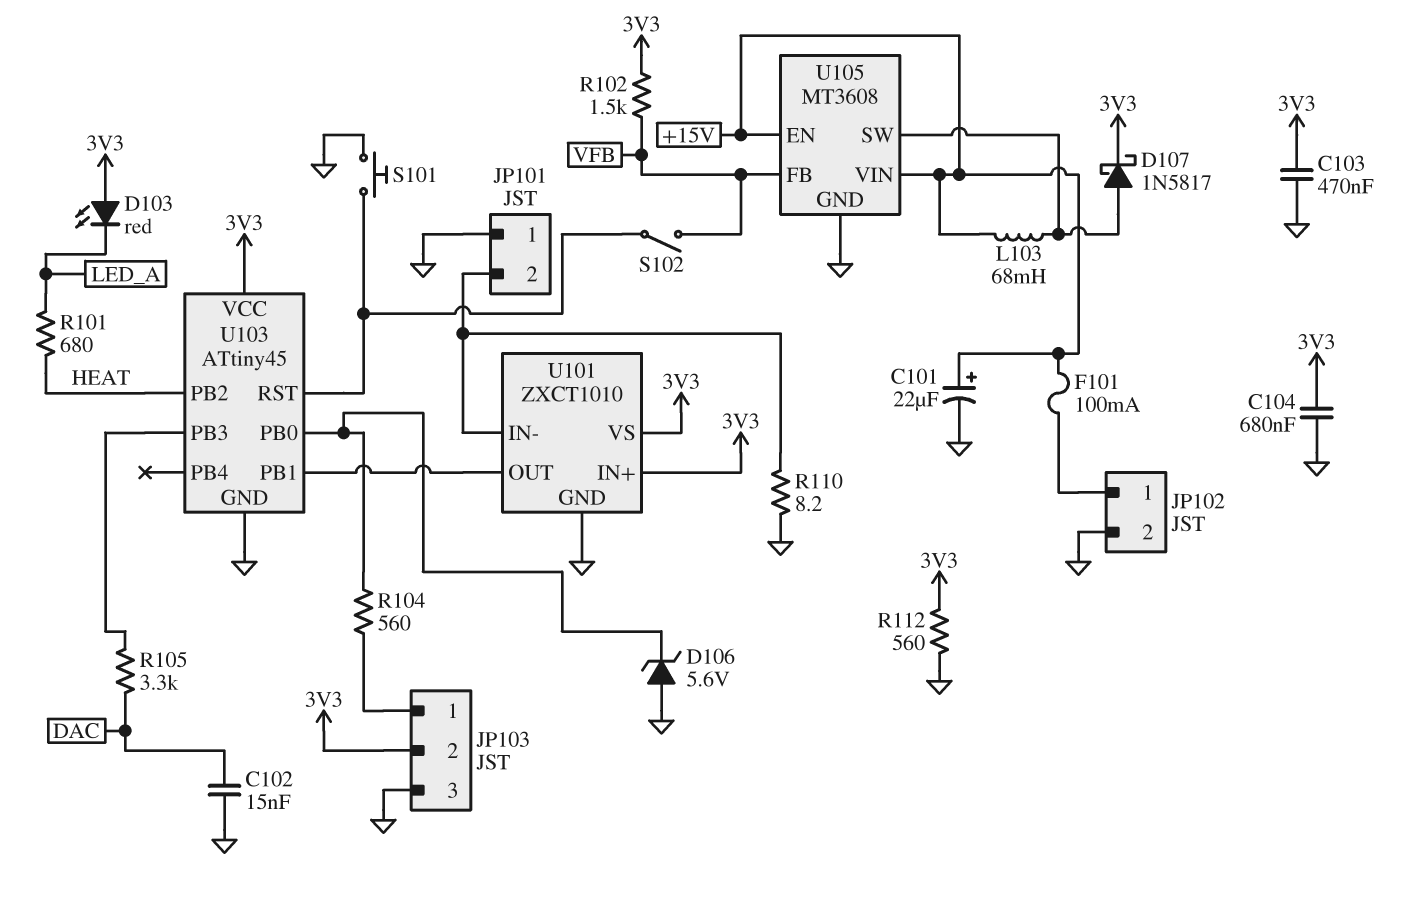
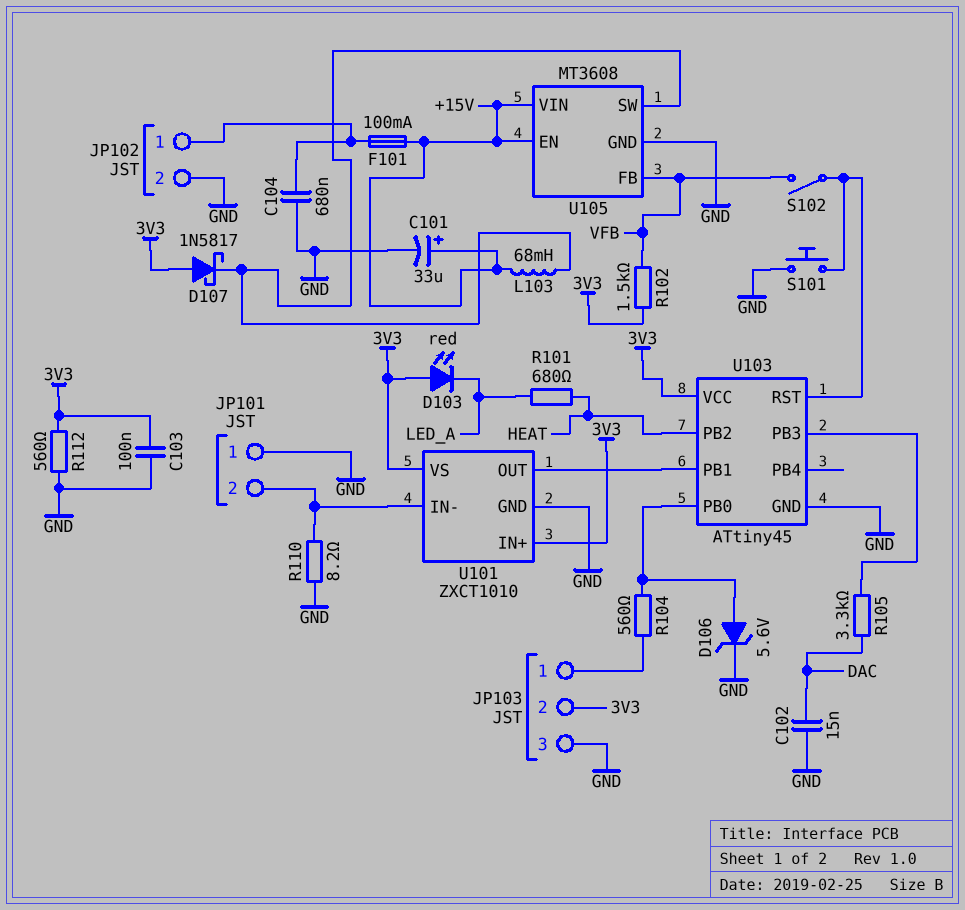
C101: 22uF (plus +15V, minus GND) -> 33uF (plus +15V, minus GND)
C103: 470nF (3V3, GND) -> 100nF (3V3, GND)
C104: 680nF (3V3, GND) -> 680nF (GND, JP102/1)
D106: zener 5.6V (A GND, K U103/PB0) -> zener 5.6V (A U103/PB0, K GND)
D107: schottky 1N5817 (A U105/SW, K 3V3) -> schottky 1N5817 (A 3V3, K U105/SW)

